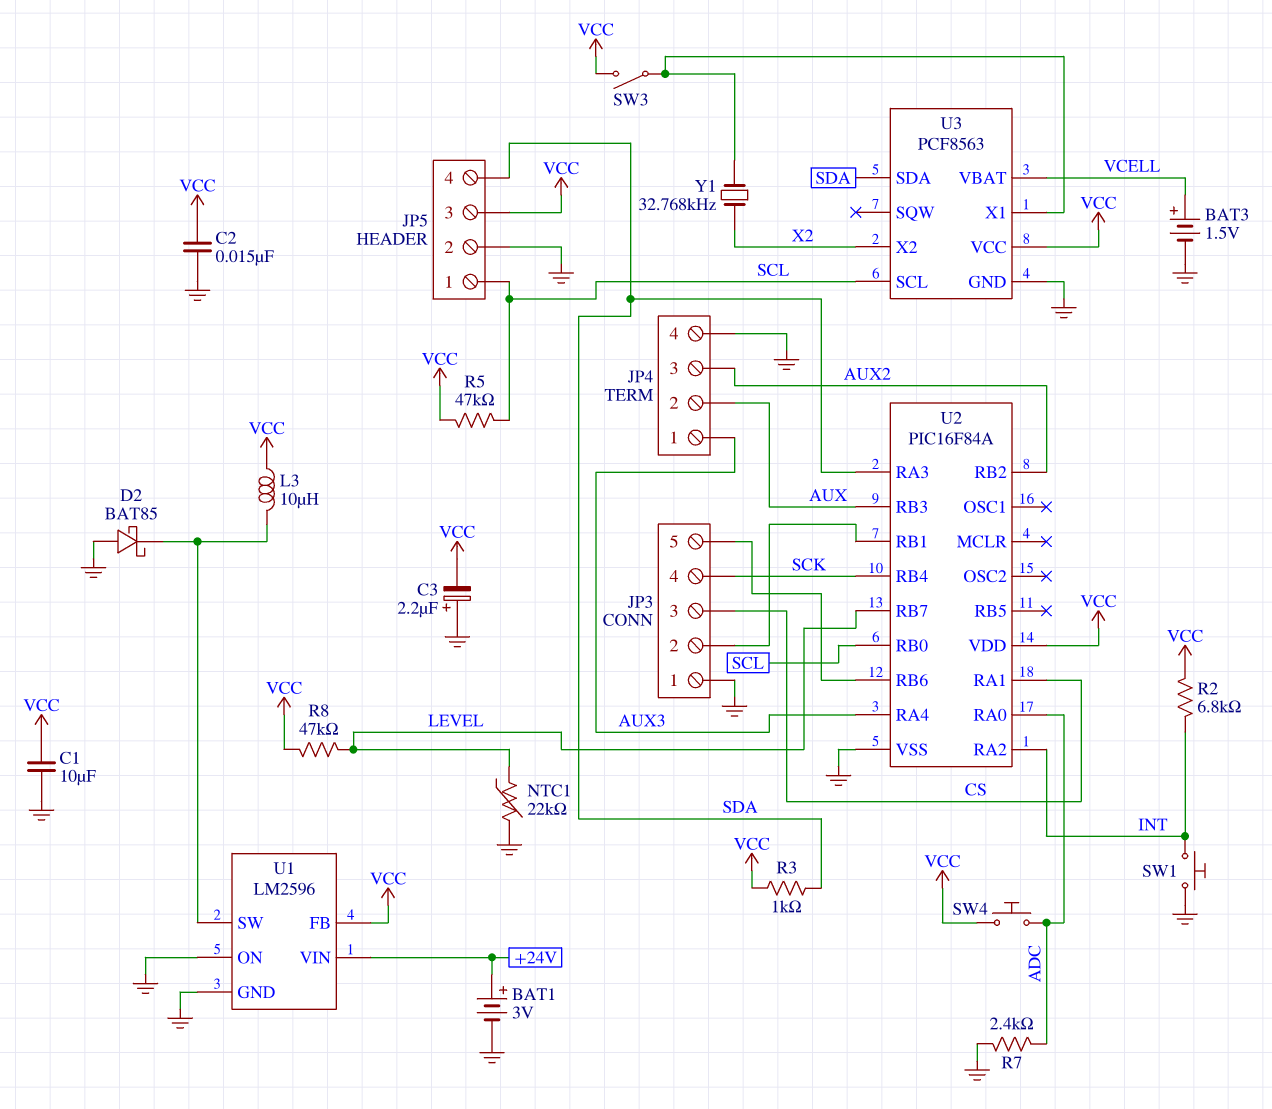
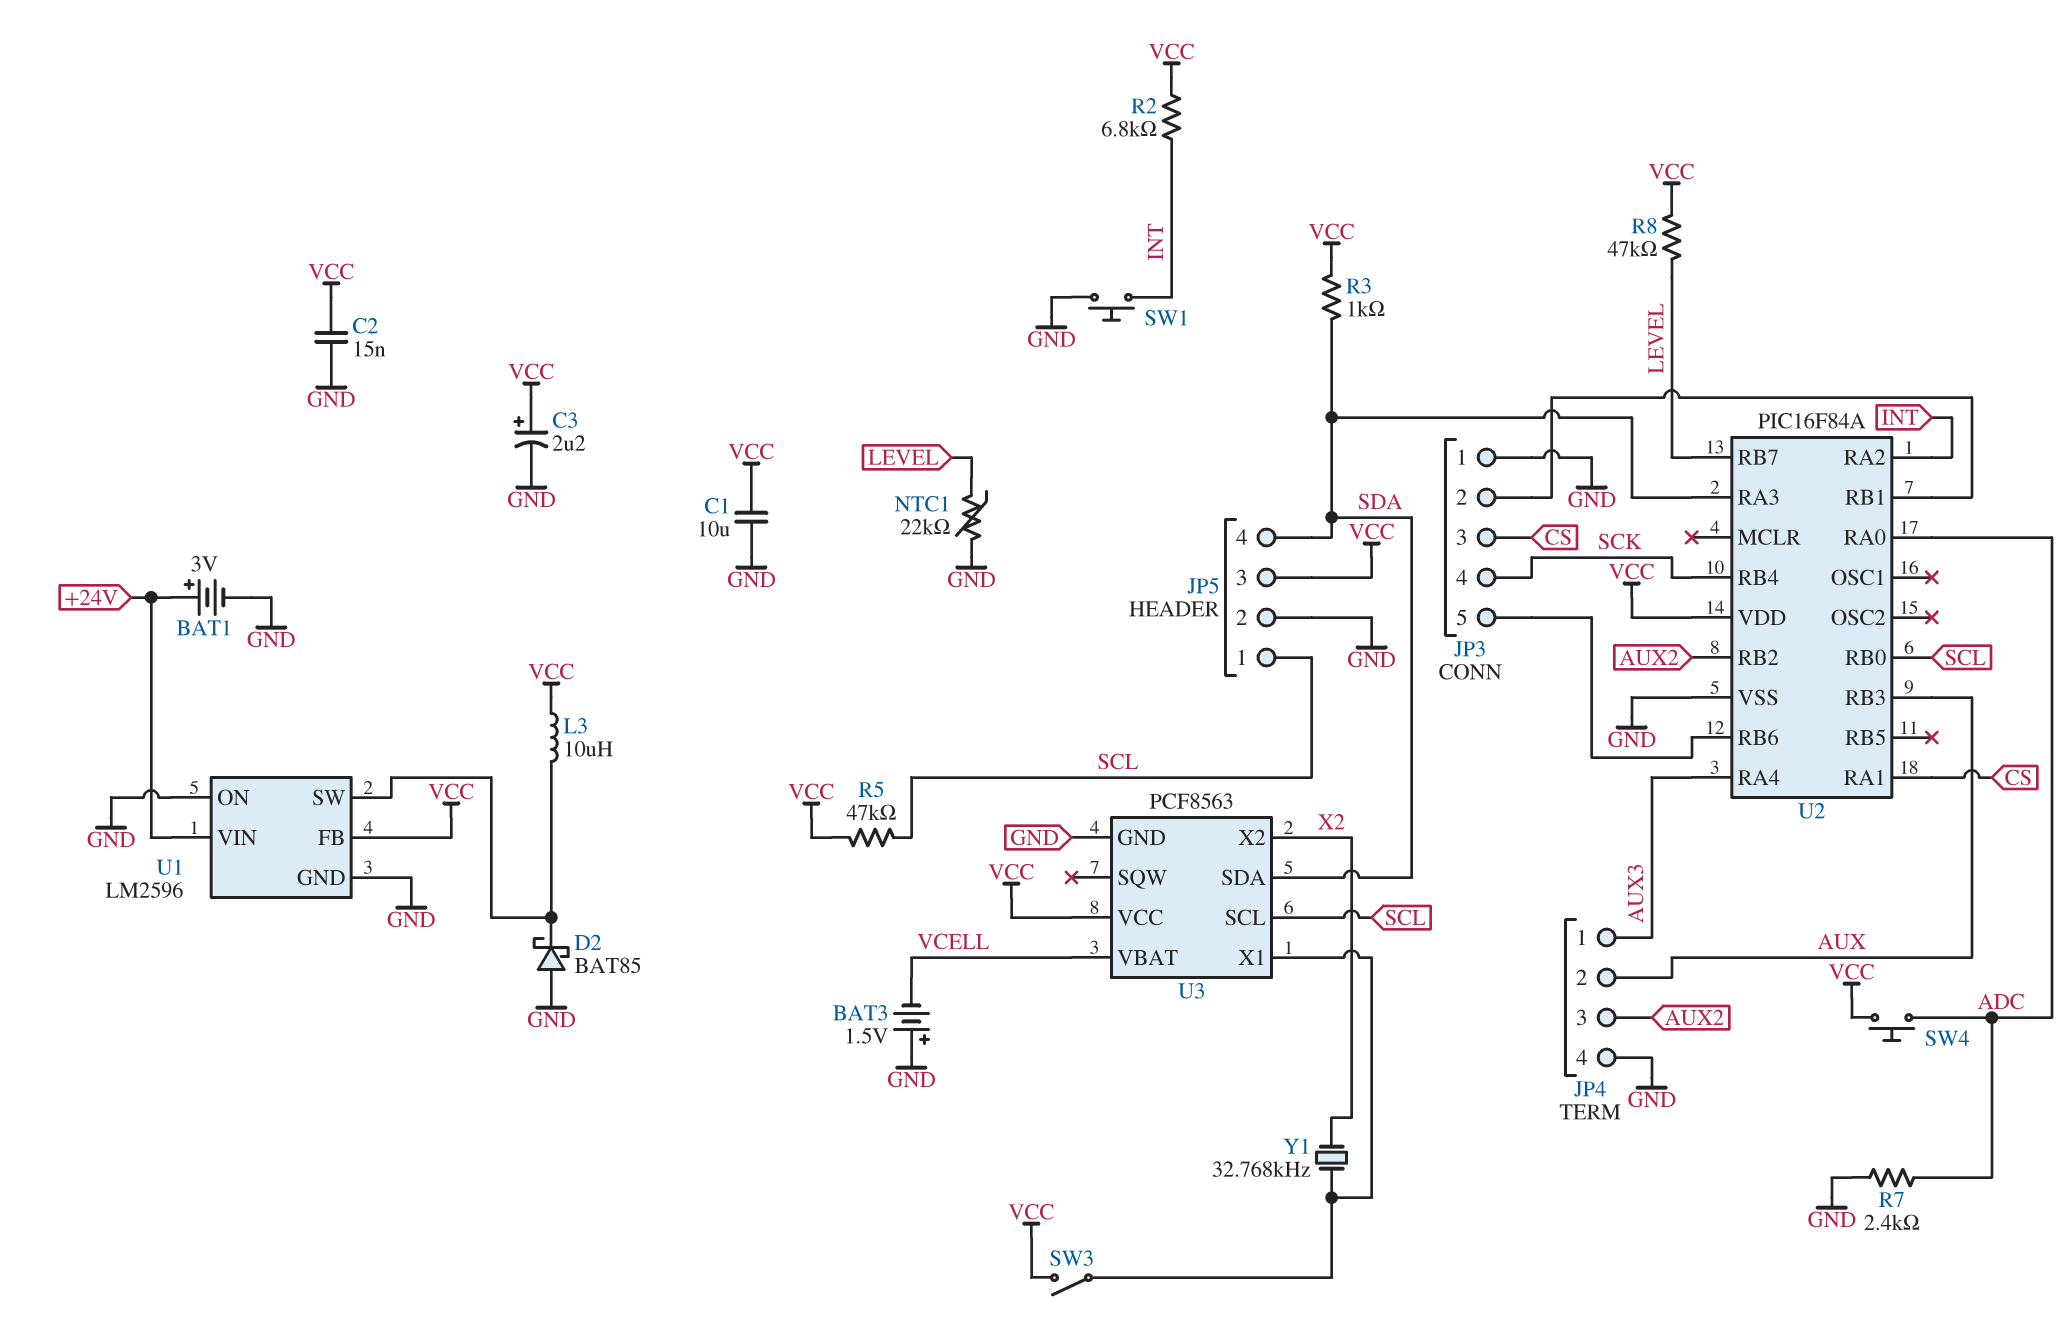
BAT3: 1.5V (plus VCELL, minus GND) -> 1.5V (plus GND, minus VCELL)
C3: 2.2uF (plus GND, minus VCC) -> 2.2uF (plus VCC, minus GND)

